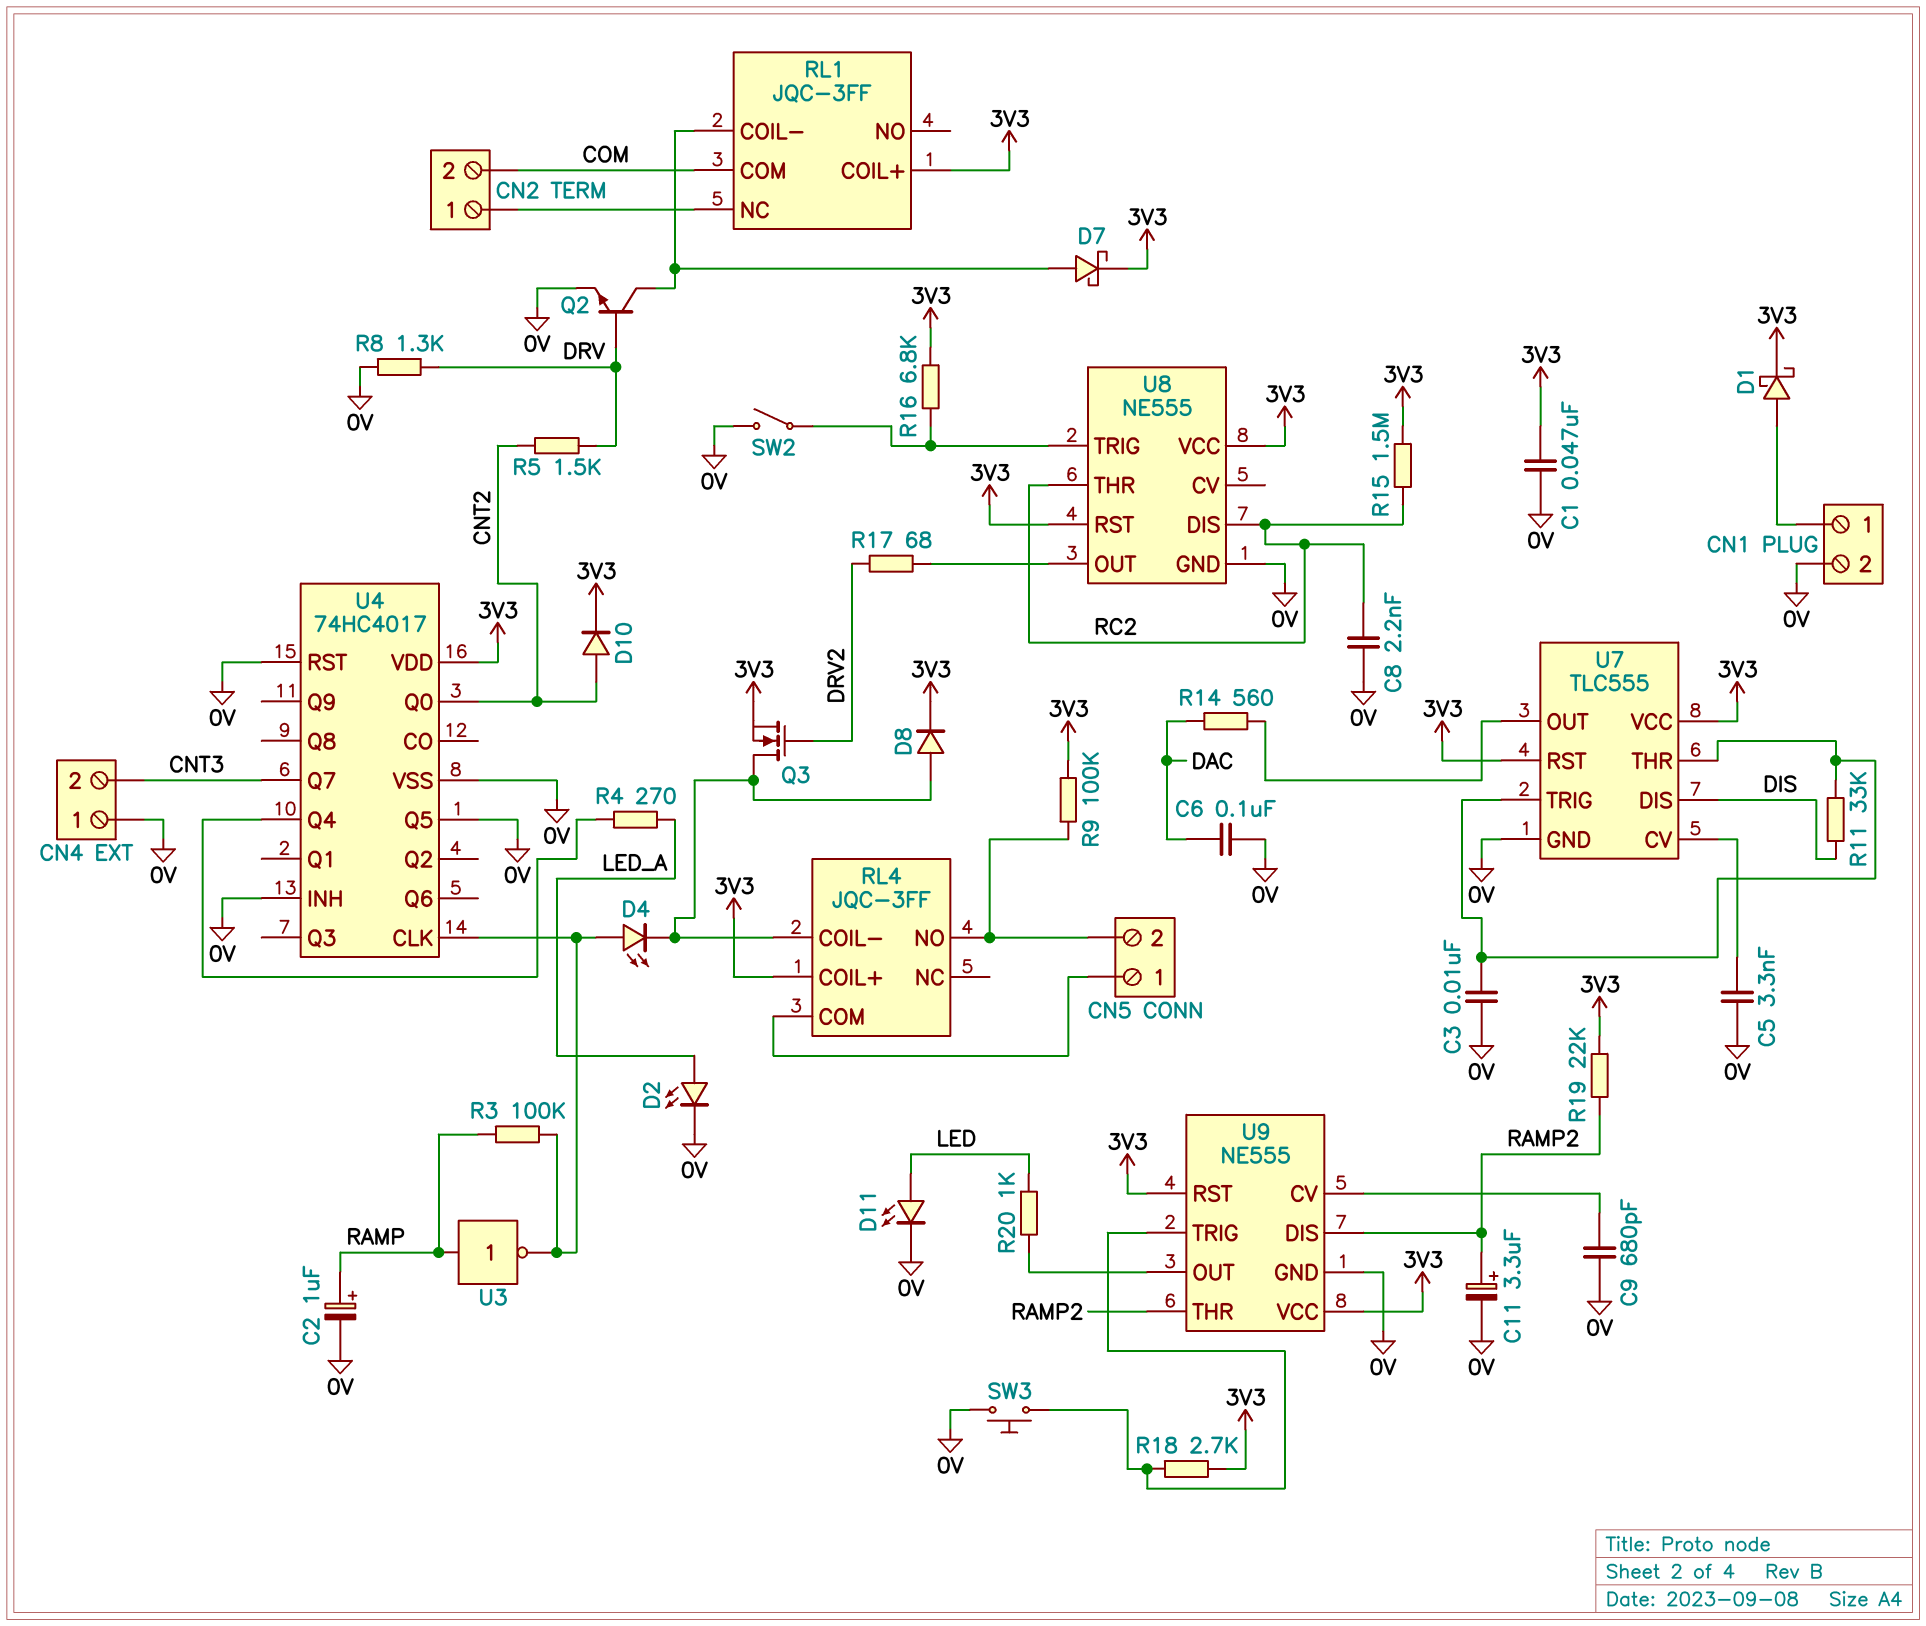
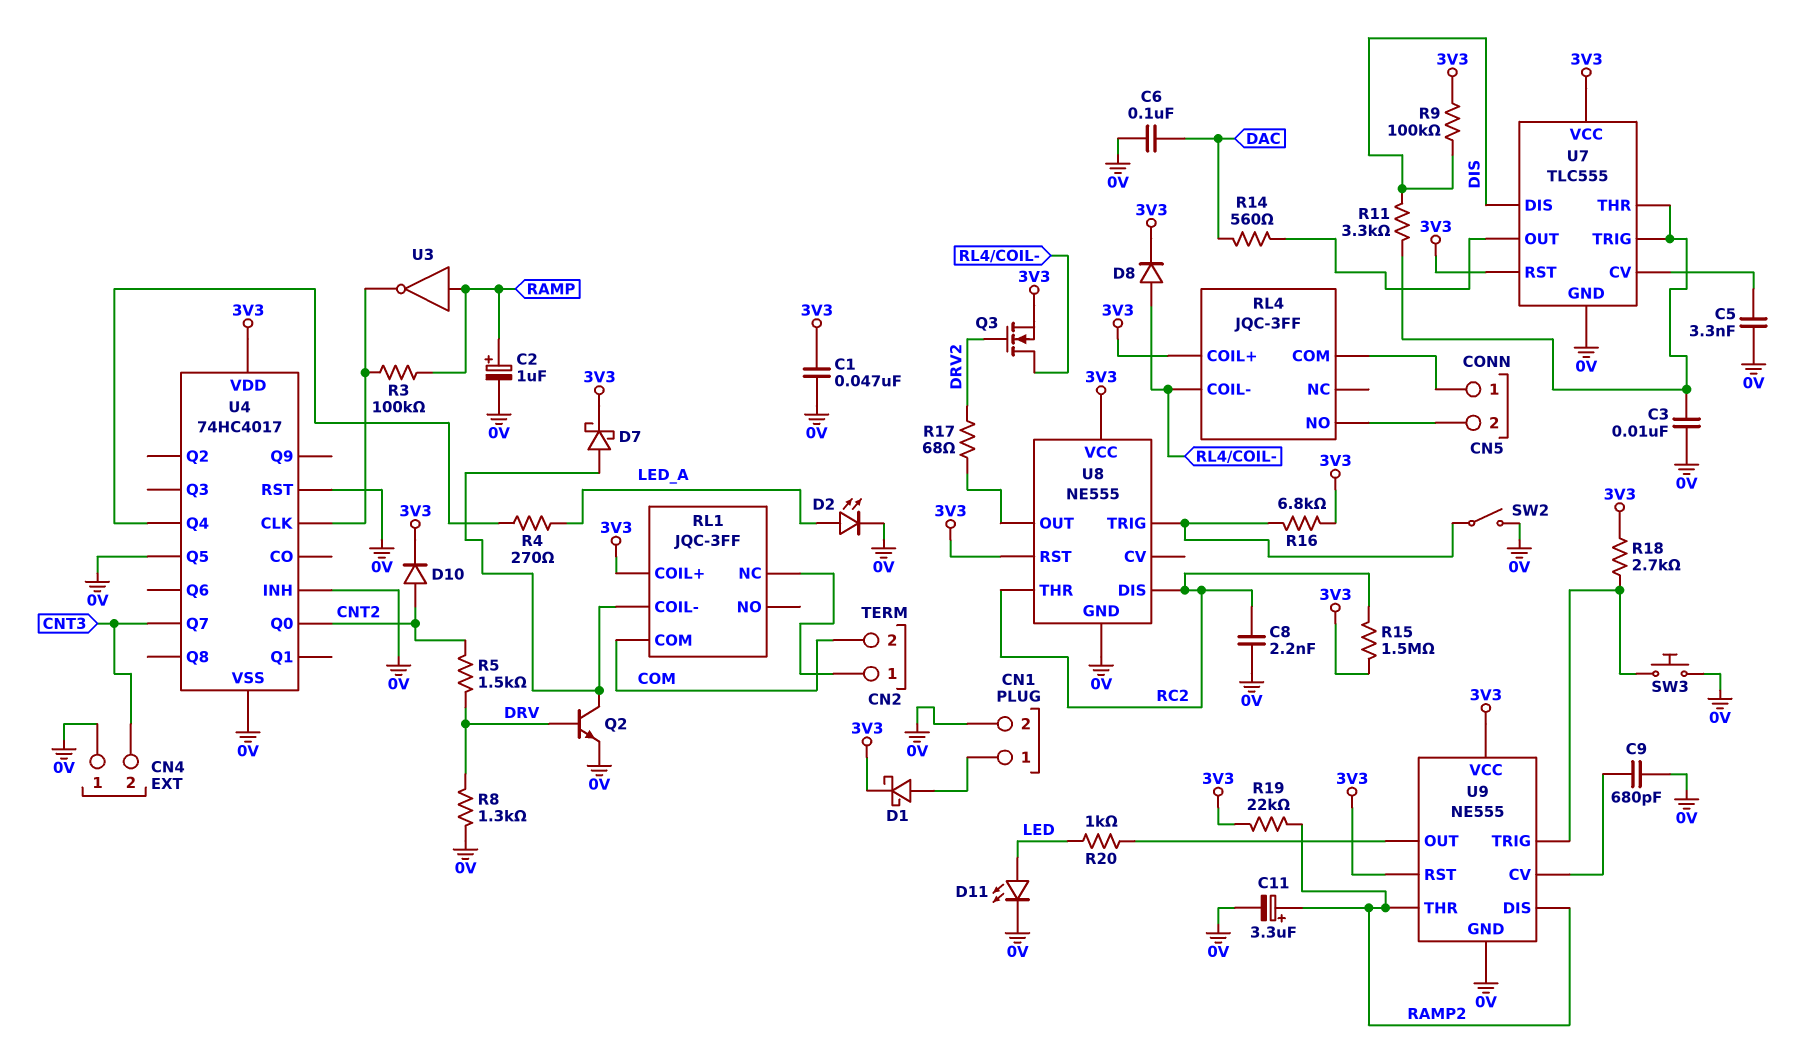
D4: LED (A U4/CLK, K RL4/COIL-) -> none
R9: 100k (3V3, CN5/2) -> 100k (3V3, DIS)
R11: 33k (DIS, U7/THR) -> 3.3k (DIS, U7/THR)

